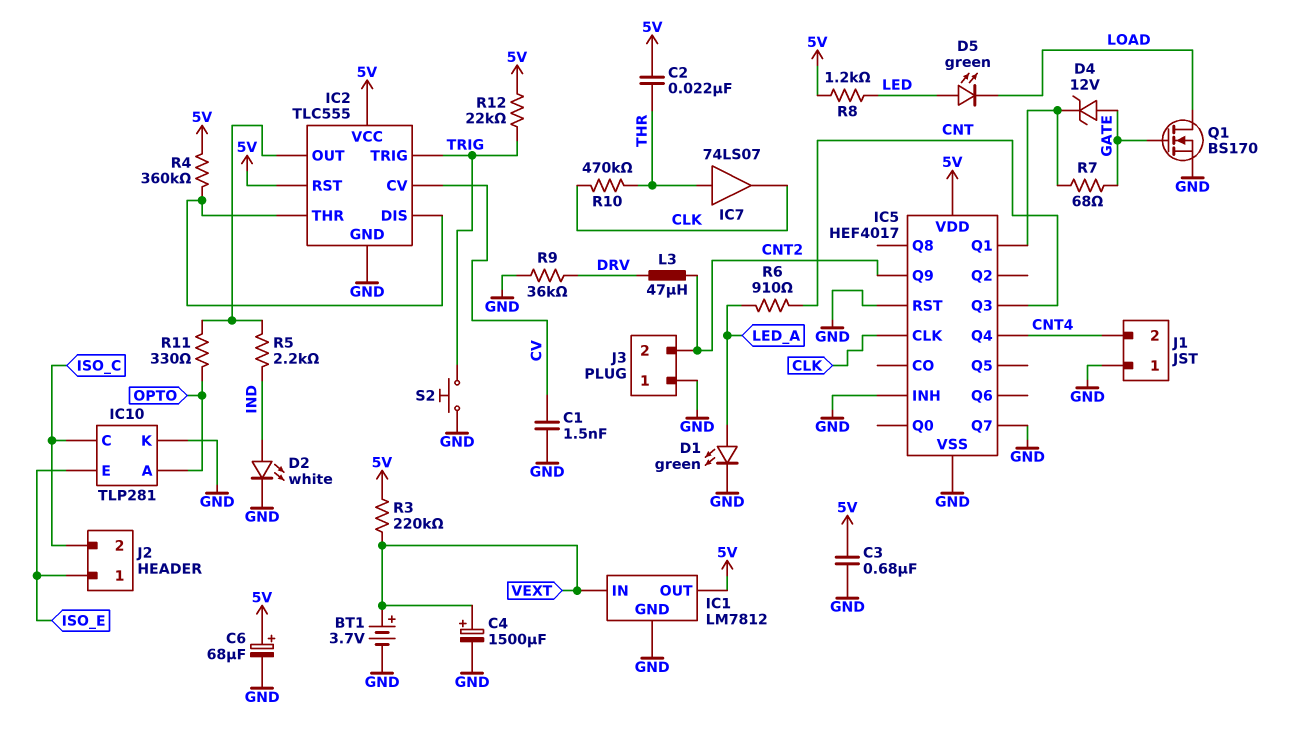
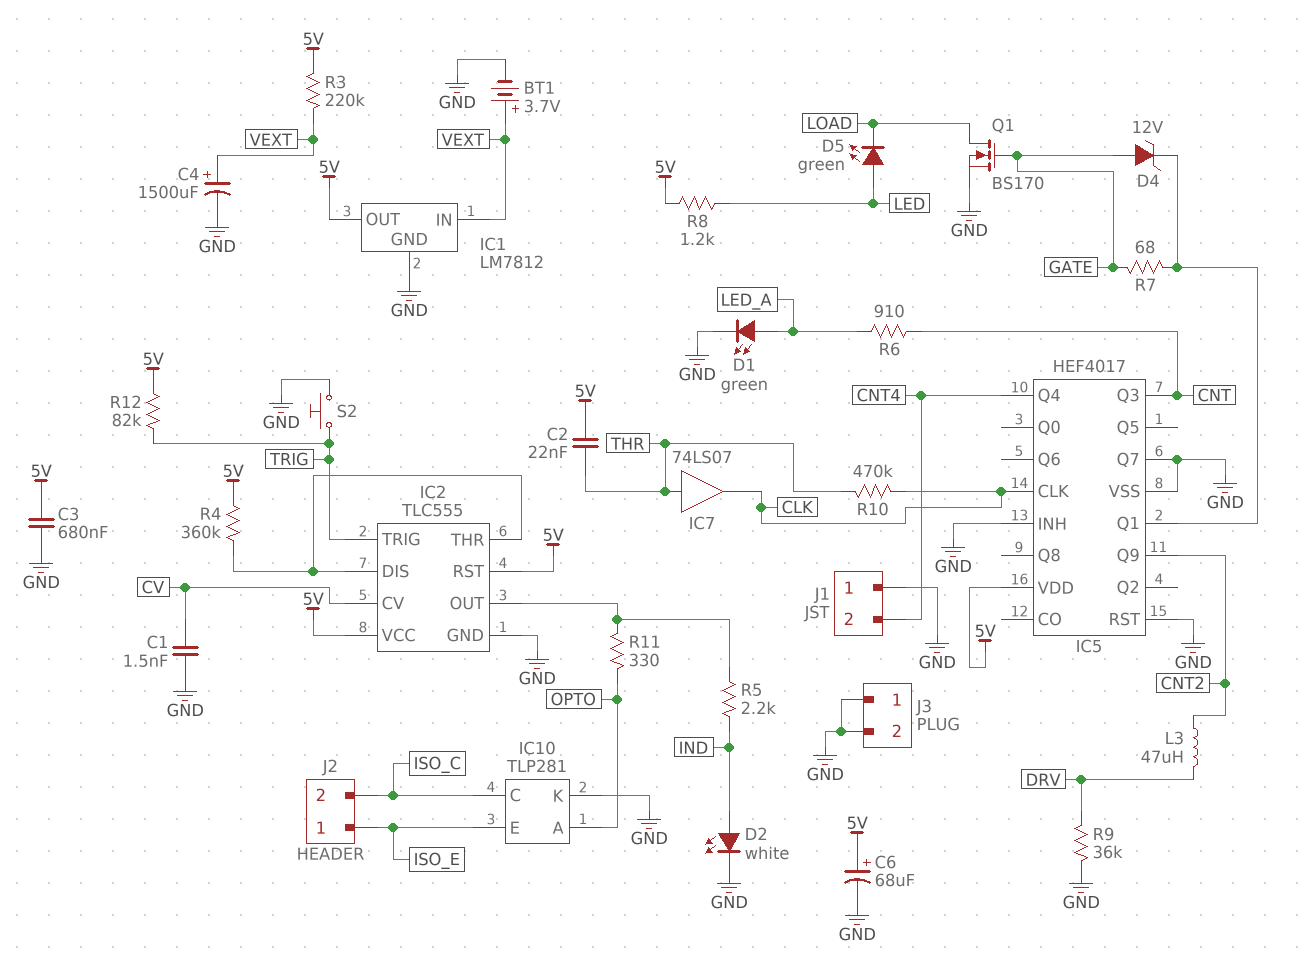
J3 pin 2: CNT2 -> GND
R12: 22k (5V, TRIG) -> 82k (5V, TRIG)

